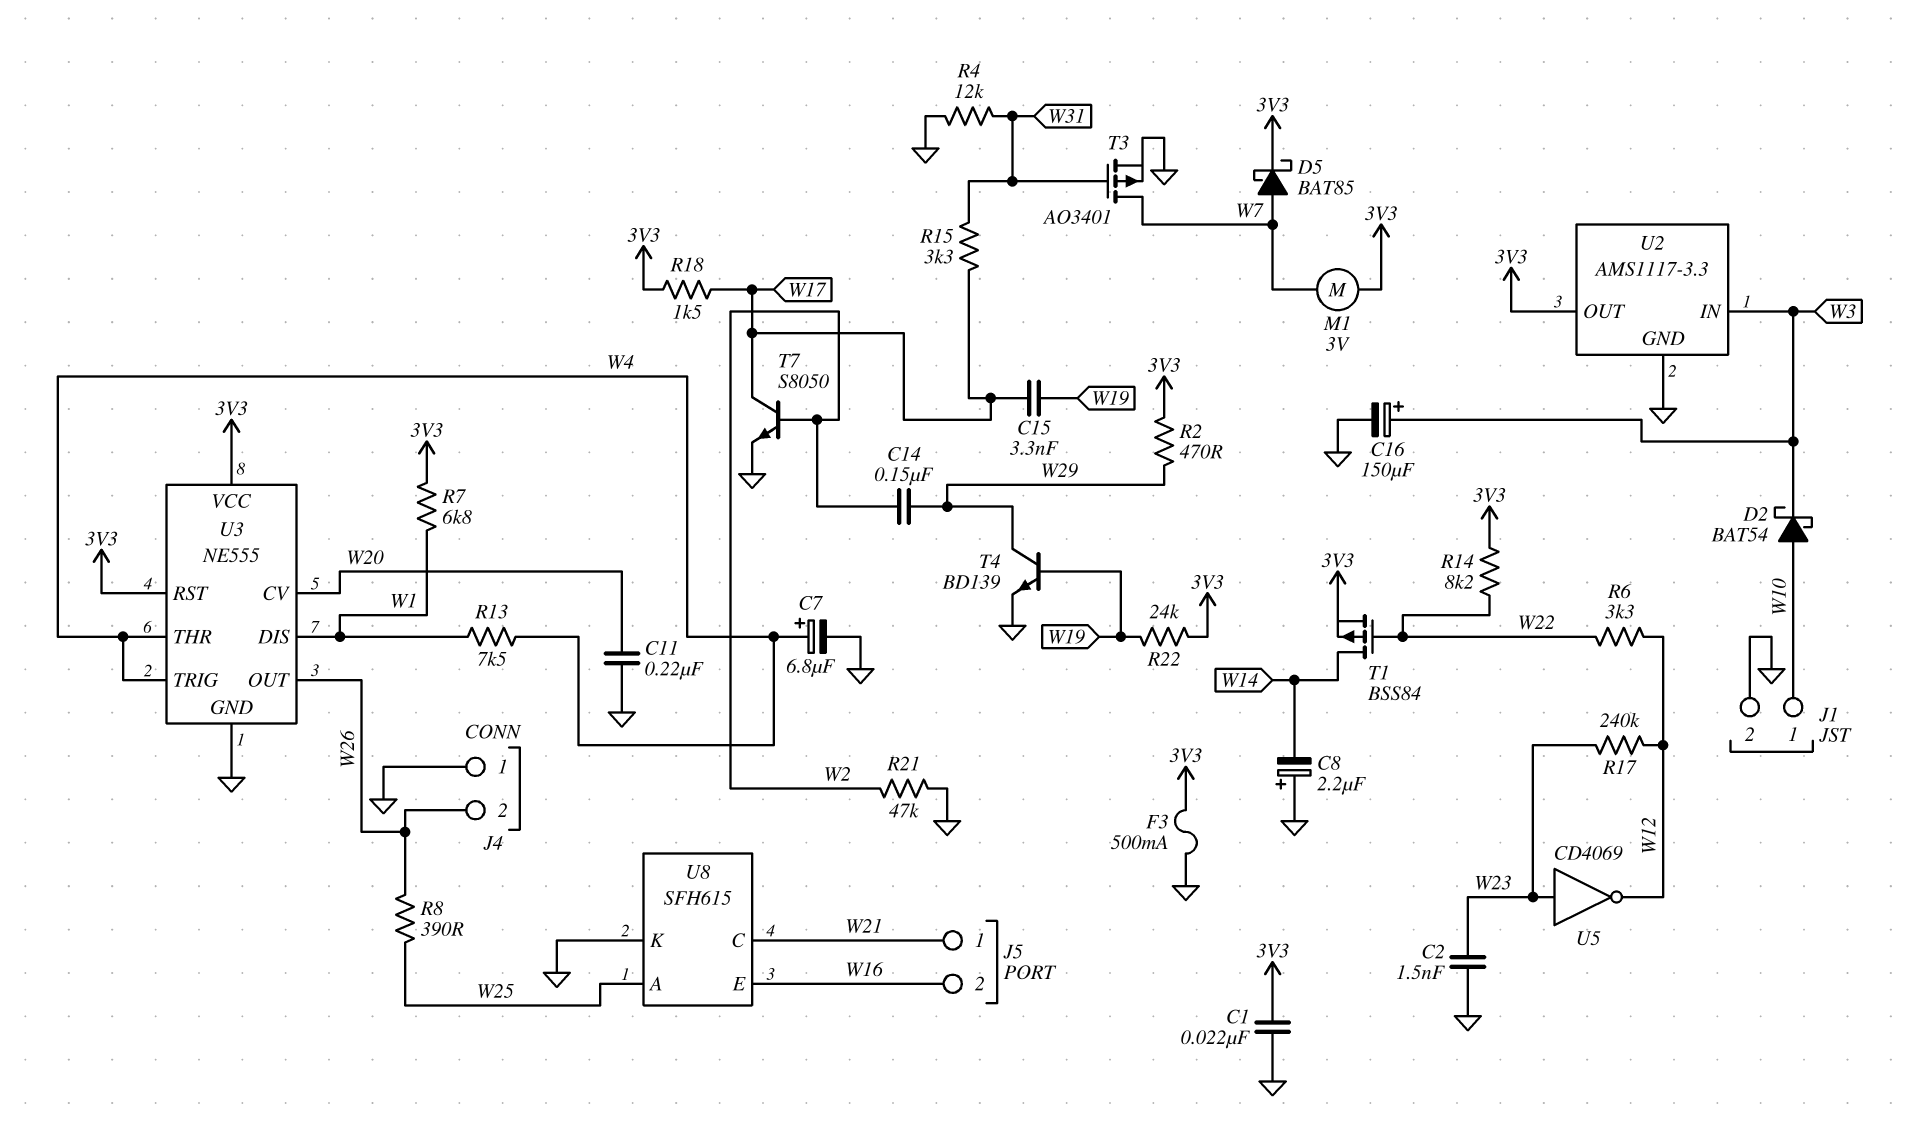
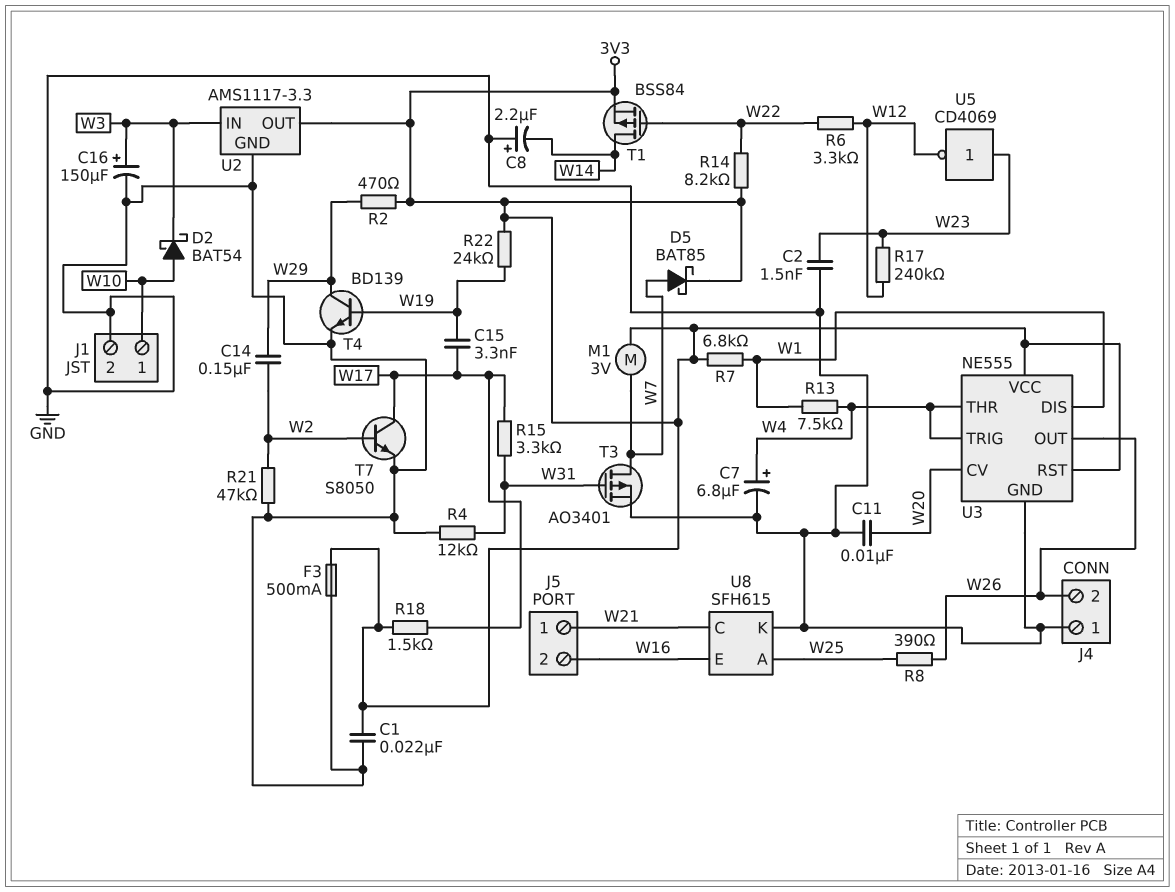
C11: 220nF (GND, W20) -> 10nF (GND, W20)

